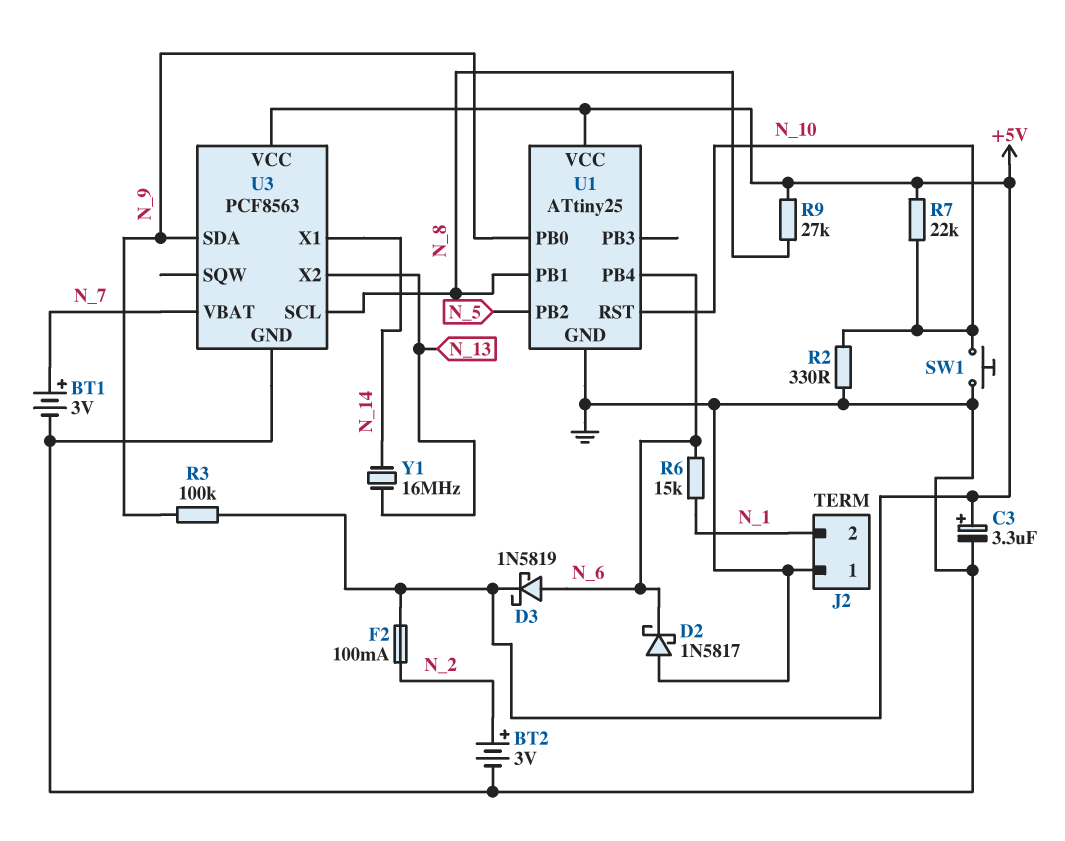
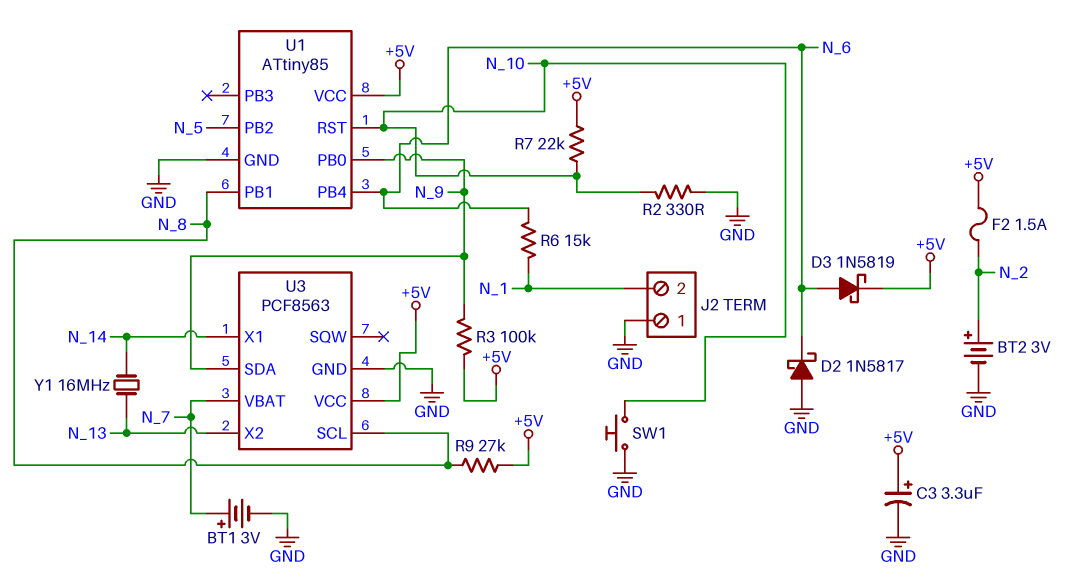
F2: 100mA (+5V, N_2) -> 1.5A (+5V, N_2)
U1: ATtiny25 -> ATtiny85

